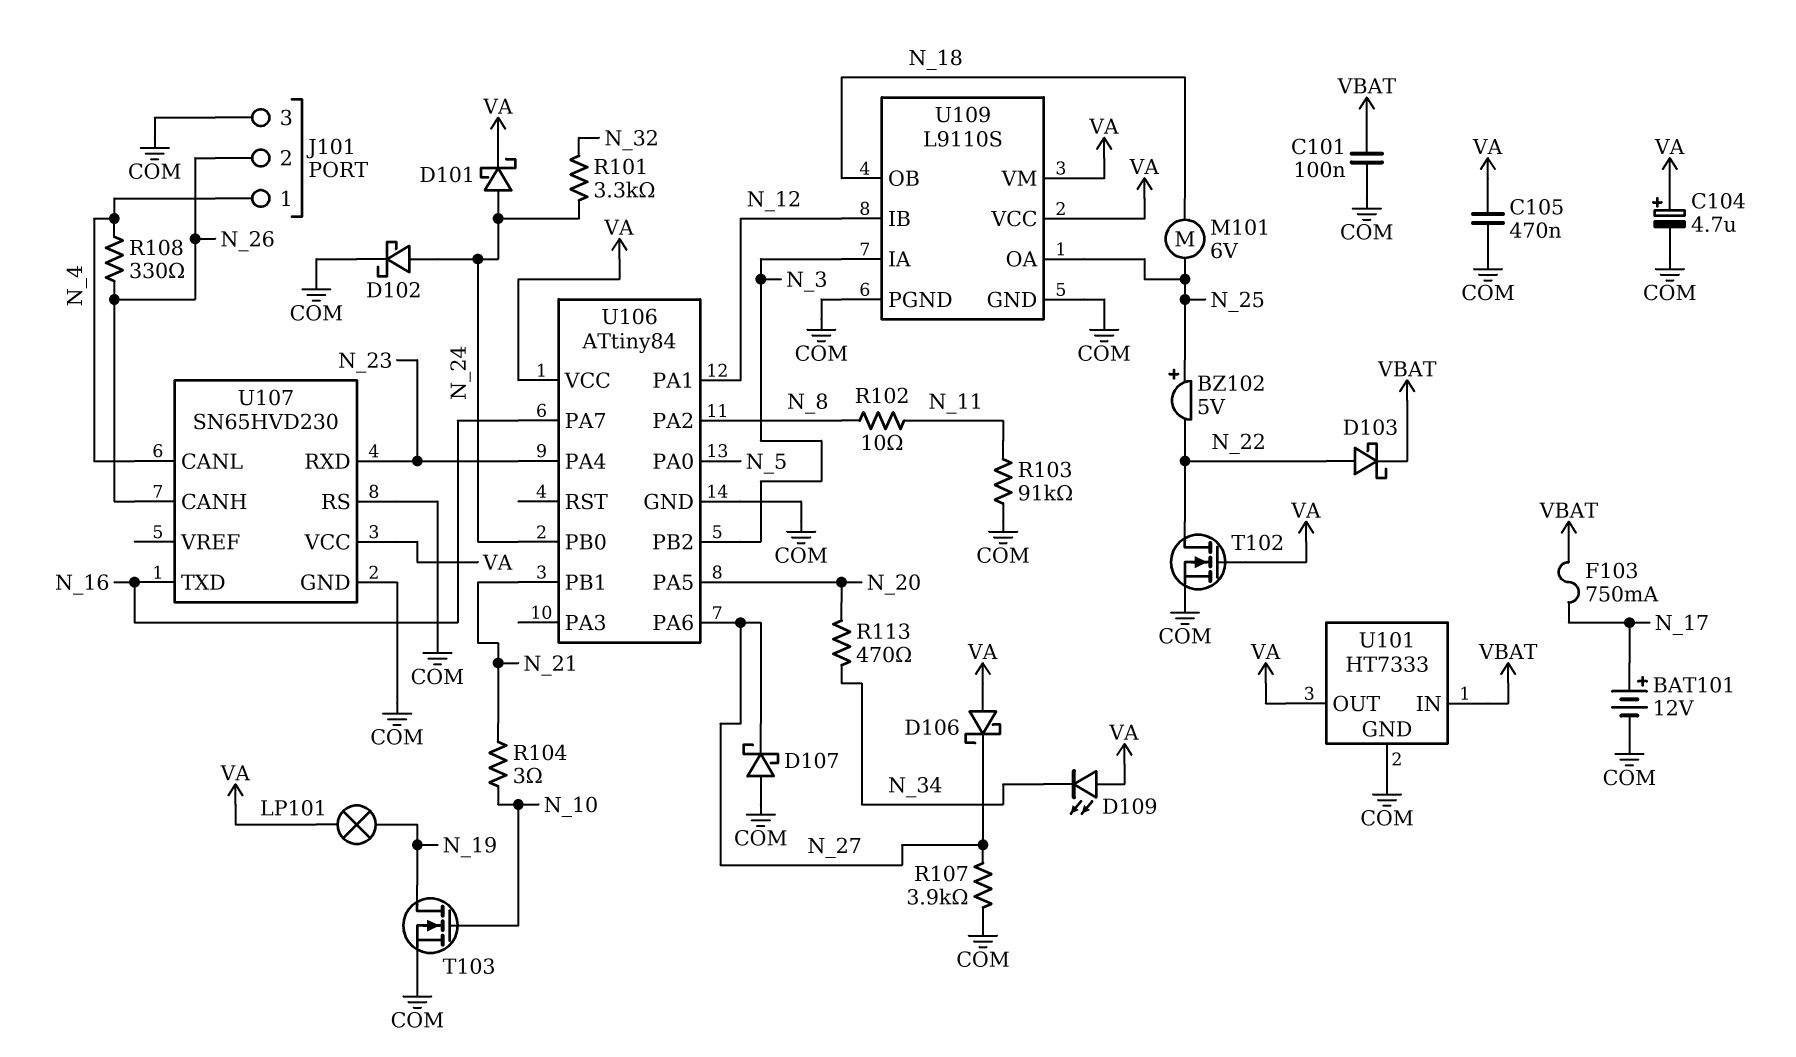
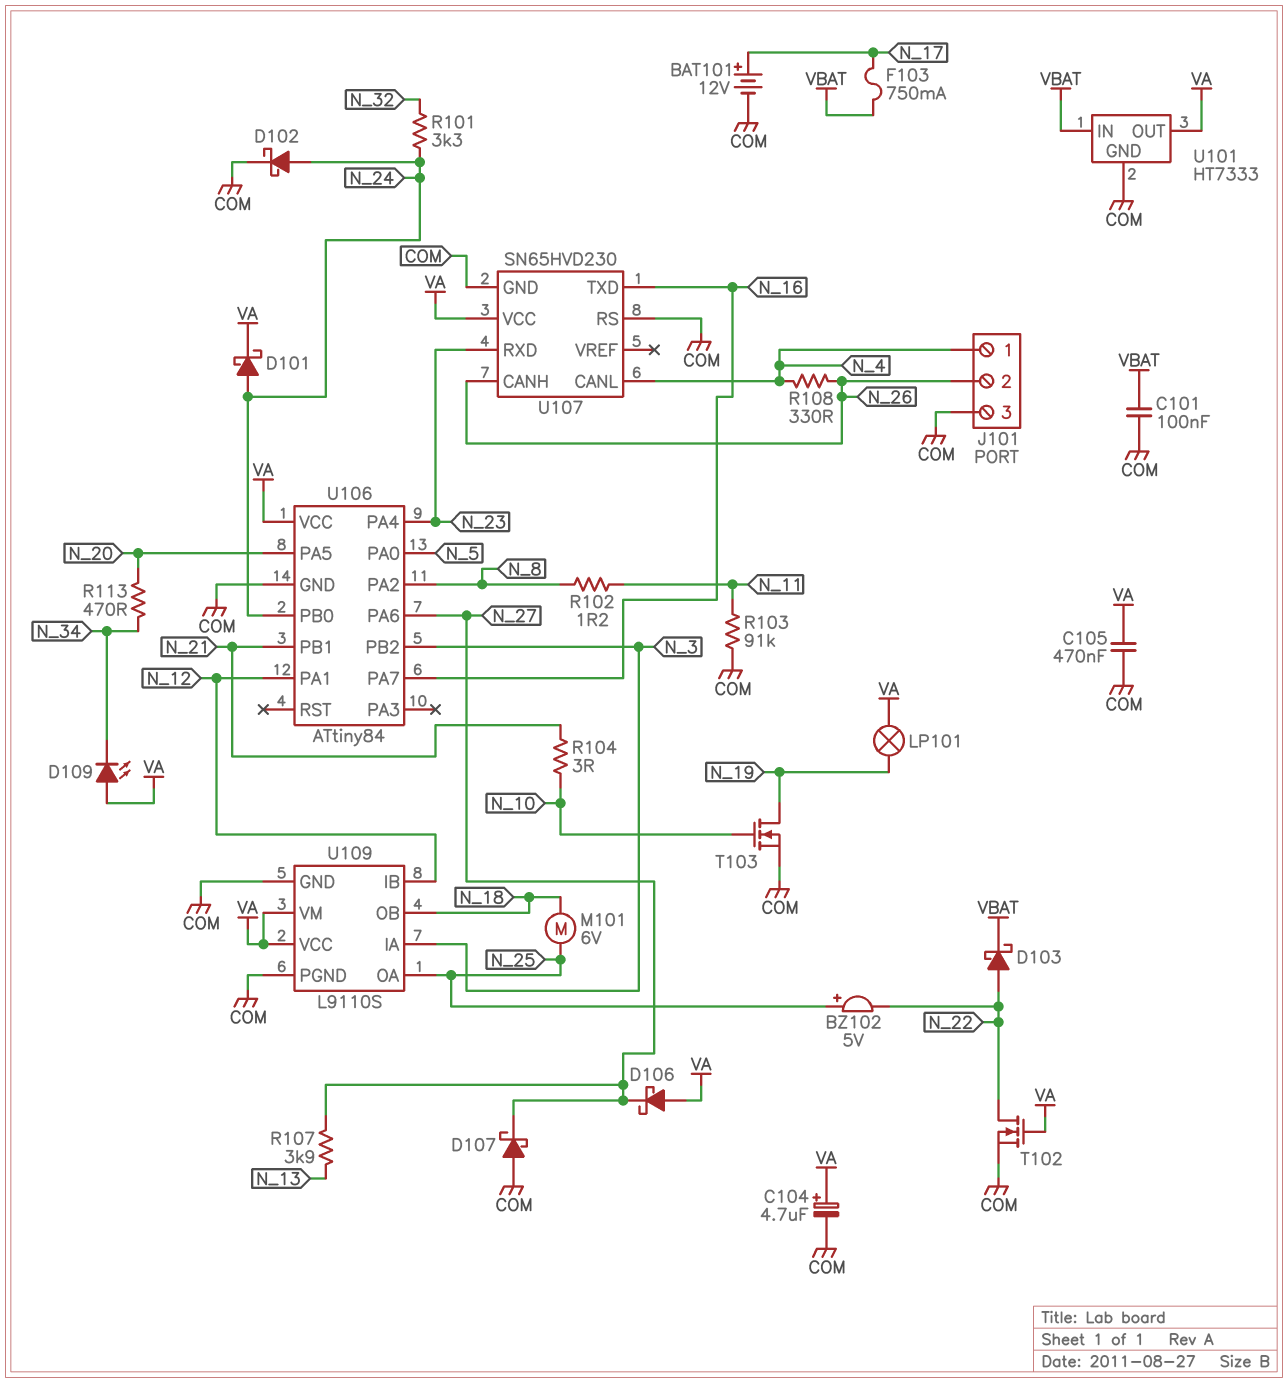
R102: 10 (N_8, N_11) -> 1.2 (N_8, N_11)
R107: 3.9k (COM, N_27) -> 3.9k (N_13, N_27)

